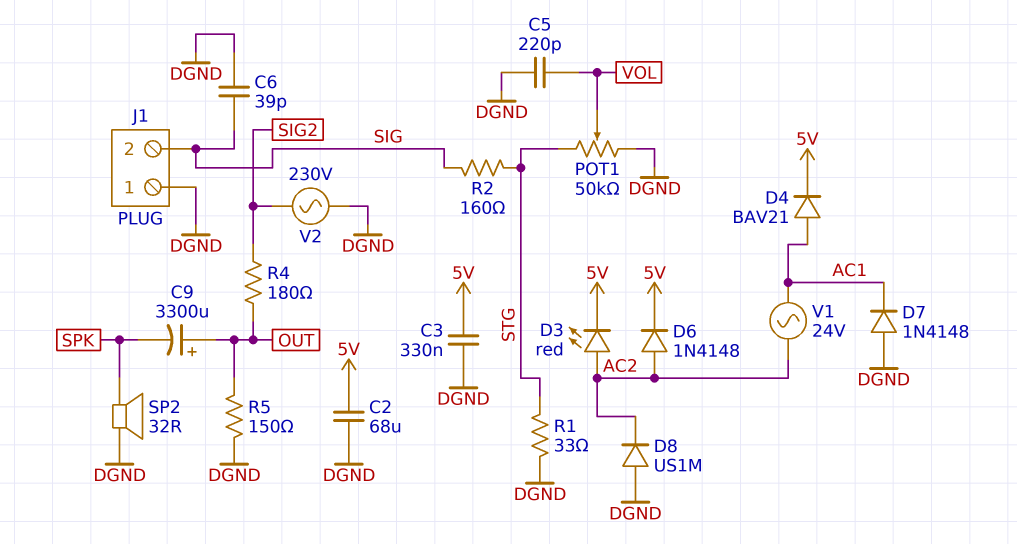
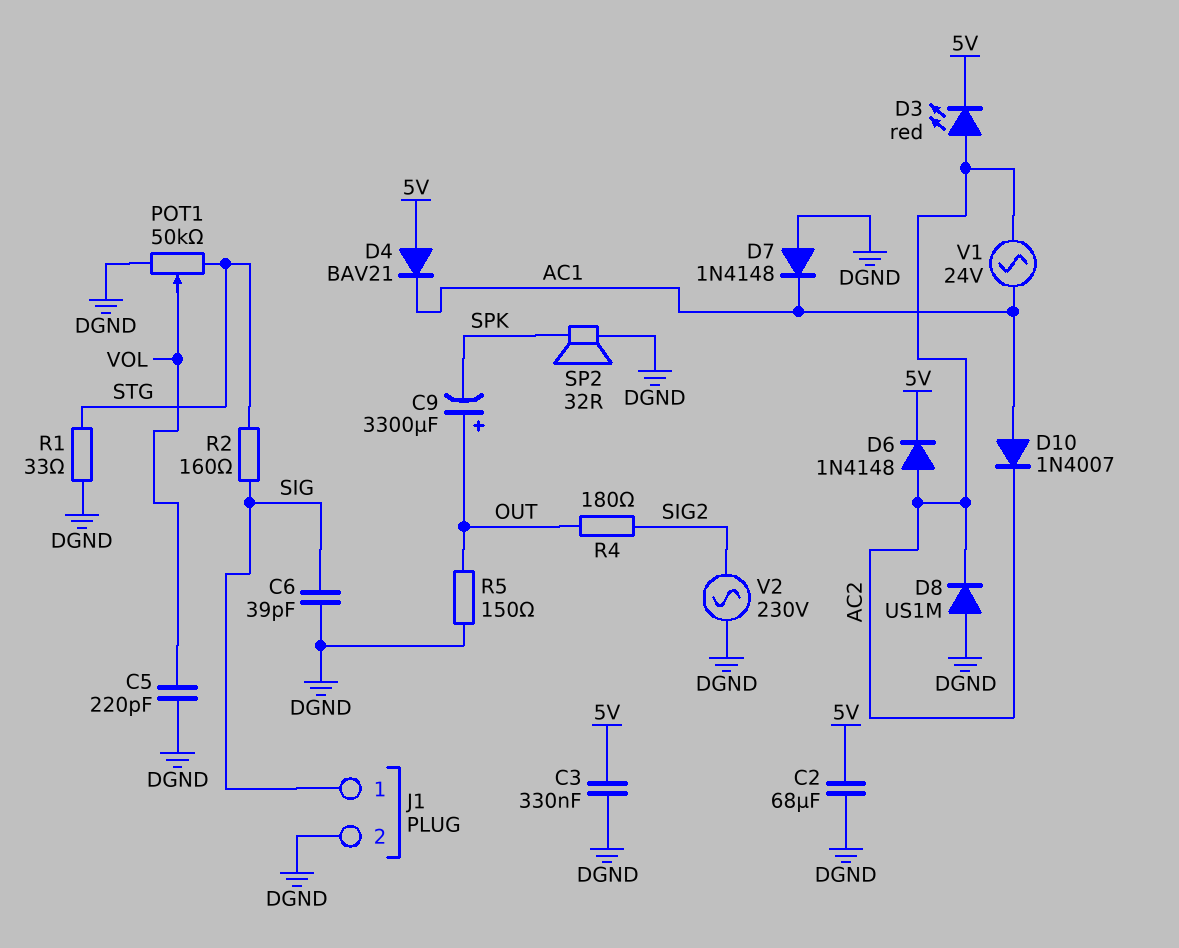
D4: diode BAV21 (A AC1, K 5V) -> diode BAV21 (A 5V, K AC1)
D10: none -> diode 1N4007 (A AC1, K AC2)
J1 pin 1: DGND -> SIG
J1 pin 2: SIG -> DGND

